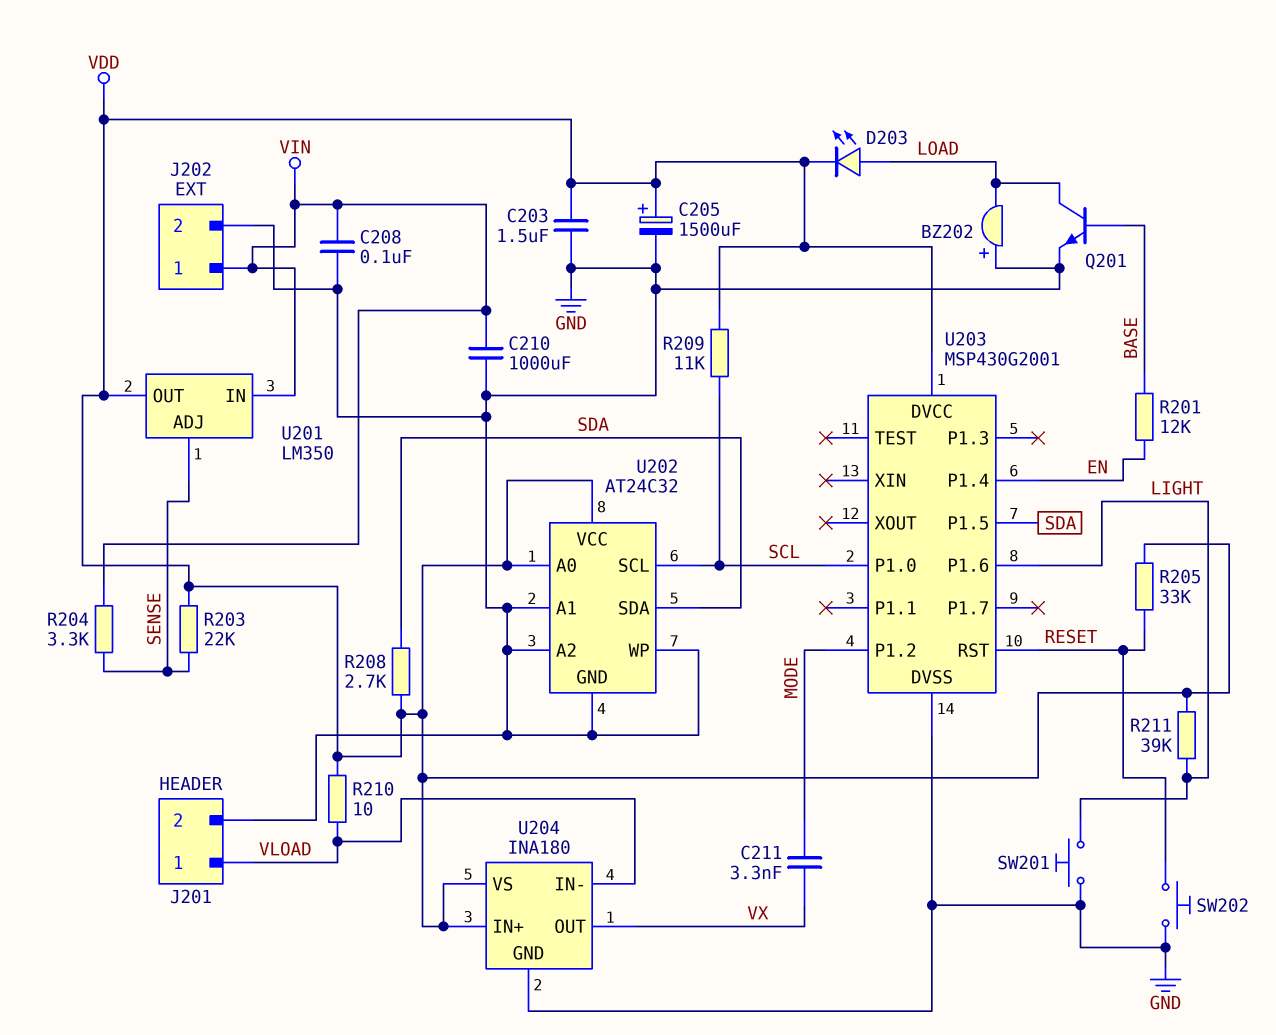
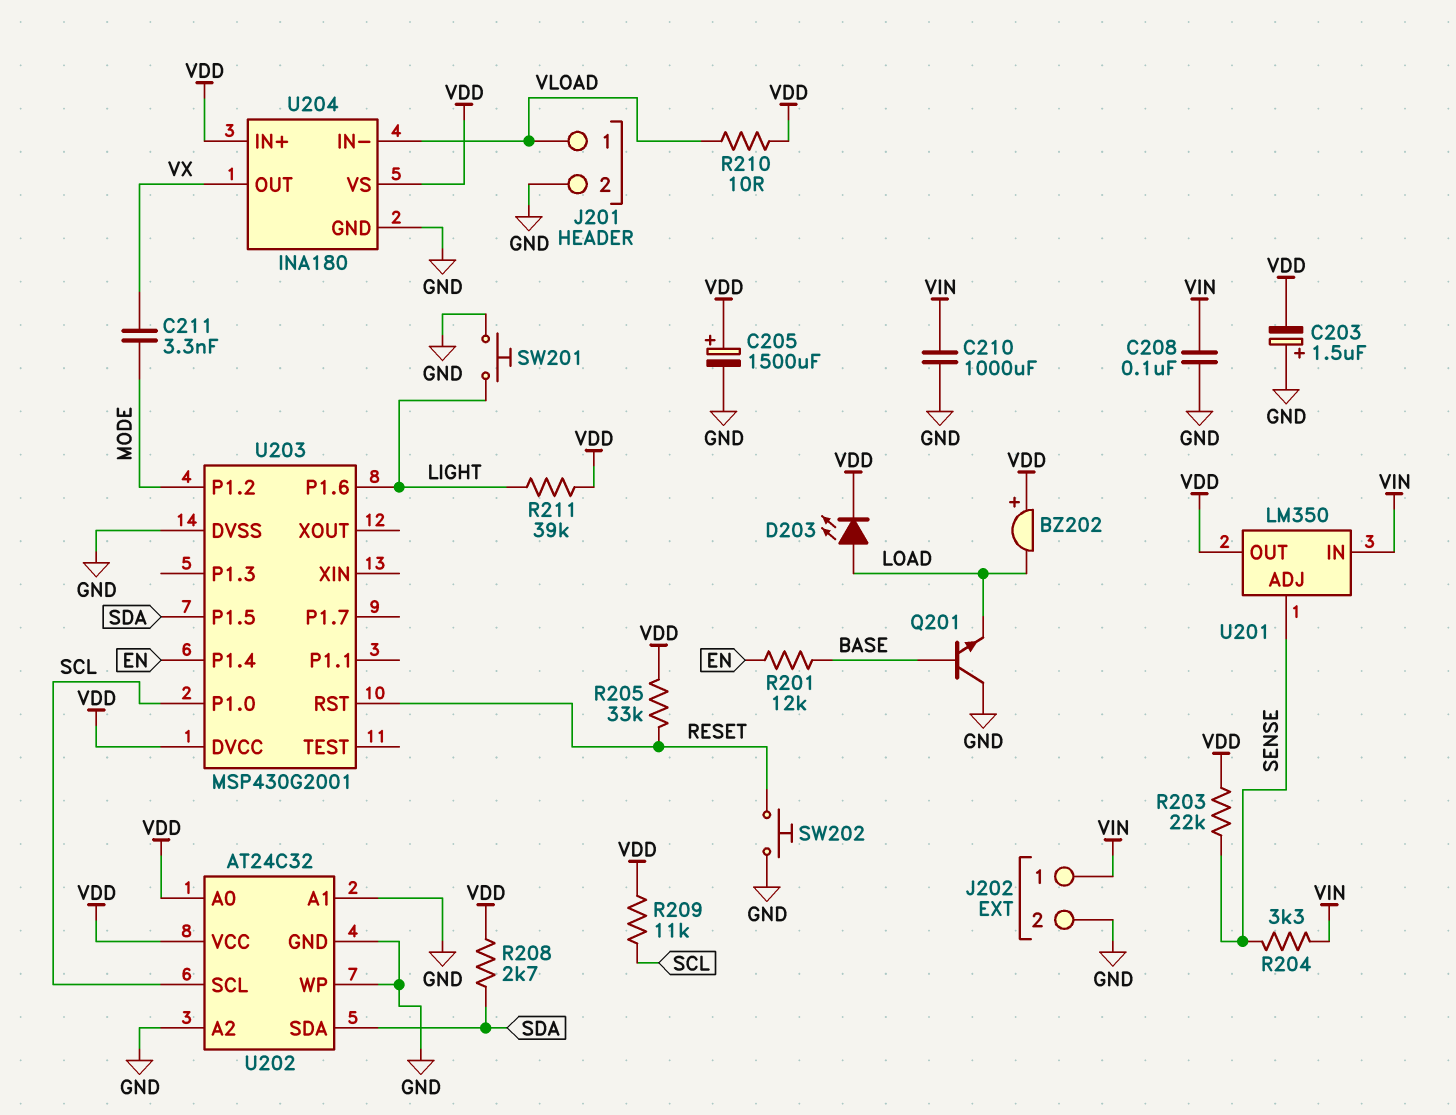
BZ202: buzzer (plus GND, minus LOAD) -> buzzer (plus VDD, minus LOAD)
C203: 1.5uF (GND, VDD) -> 1.5uF (plus GND, minus VDD)
Q201: NPN (B BASE, C LOAD, E GND) -> NPN (B BASE, C GND, E LOAD)

